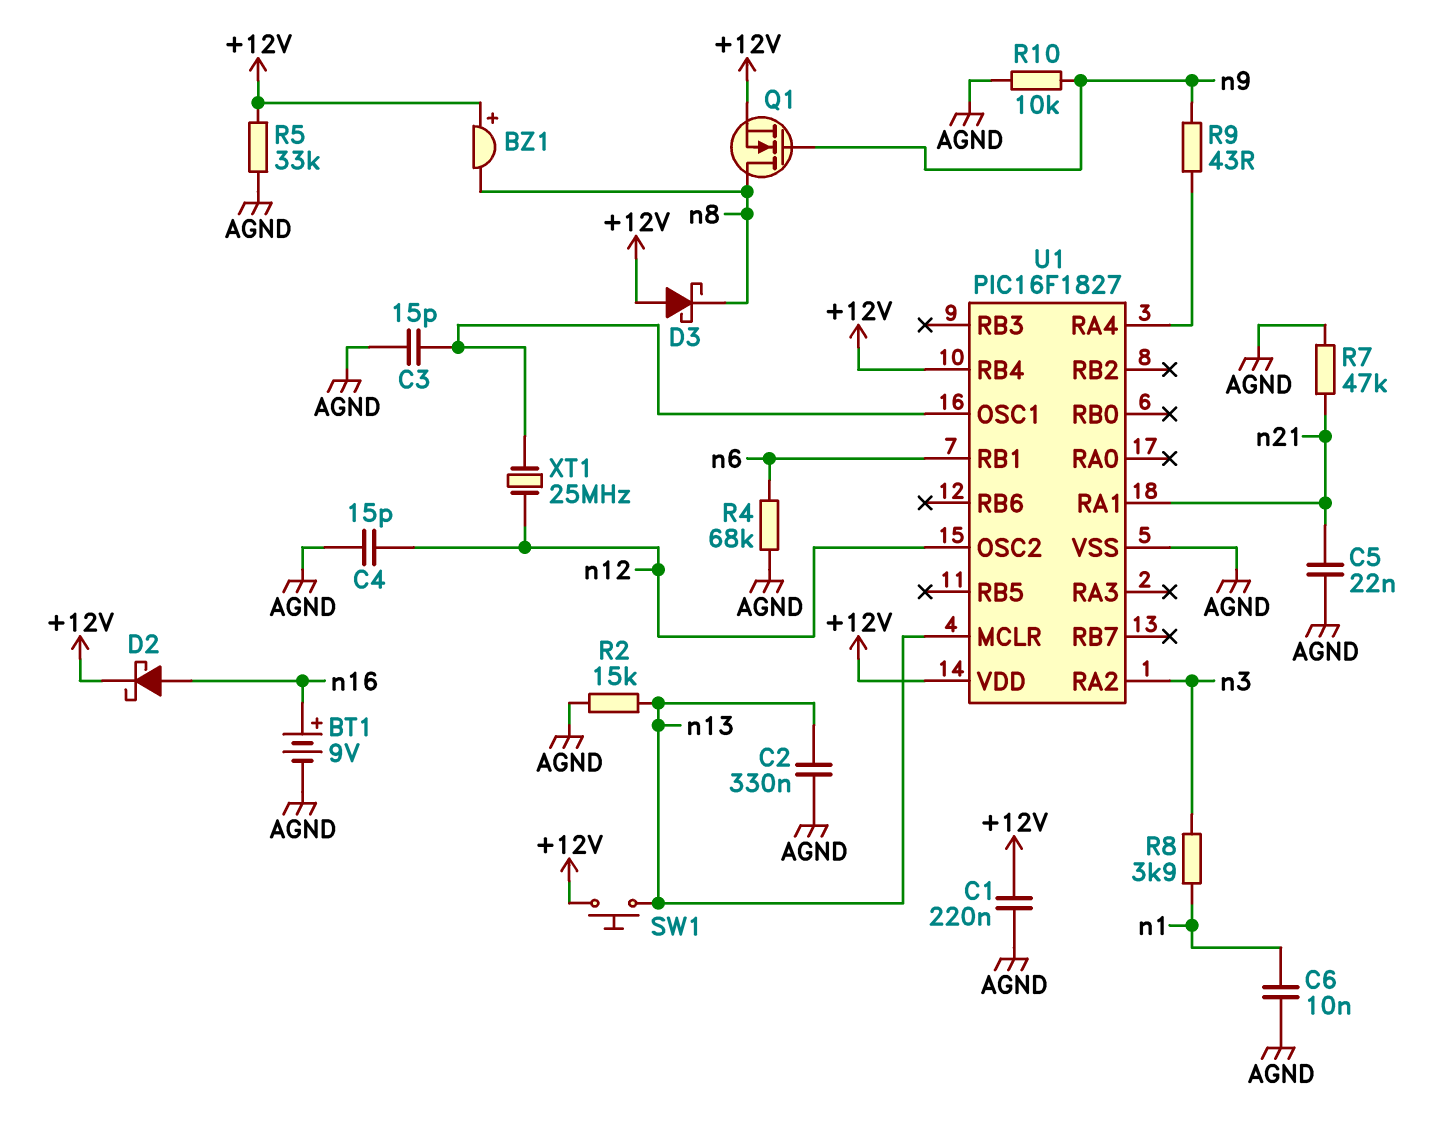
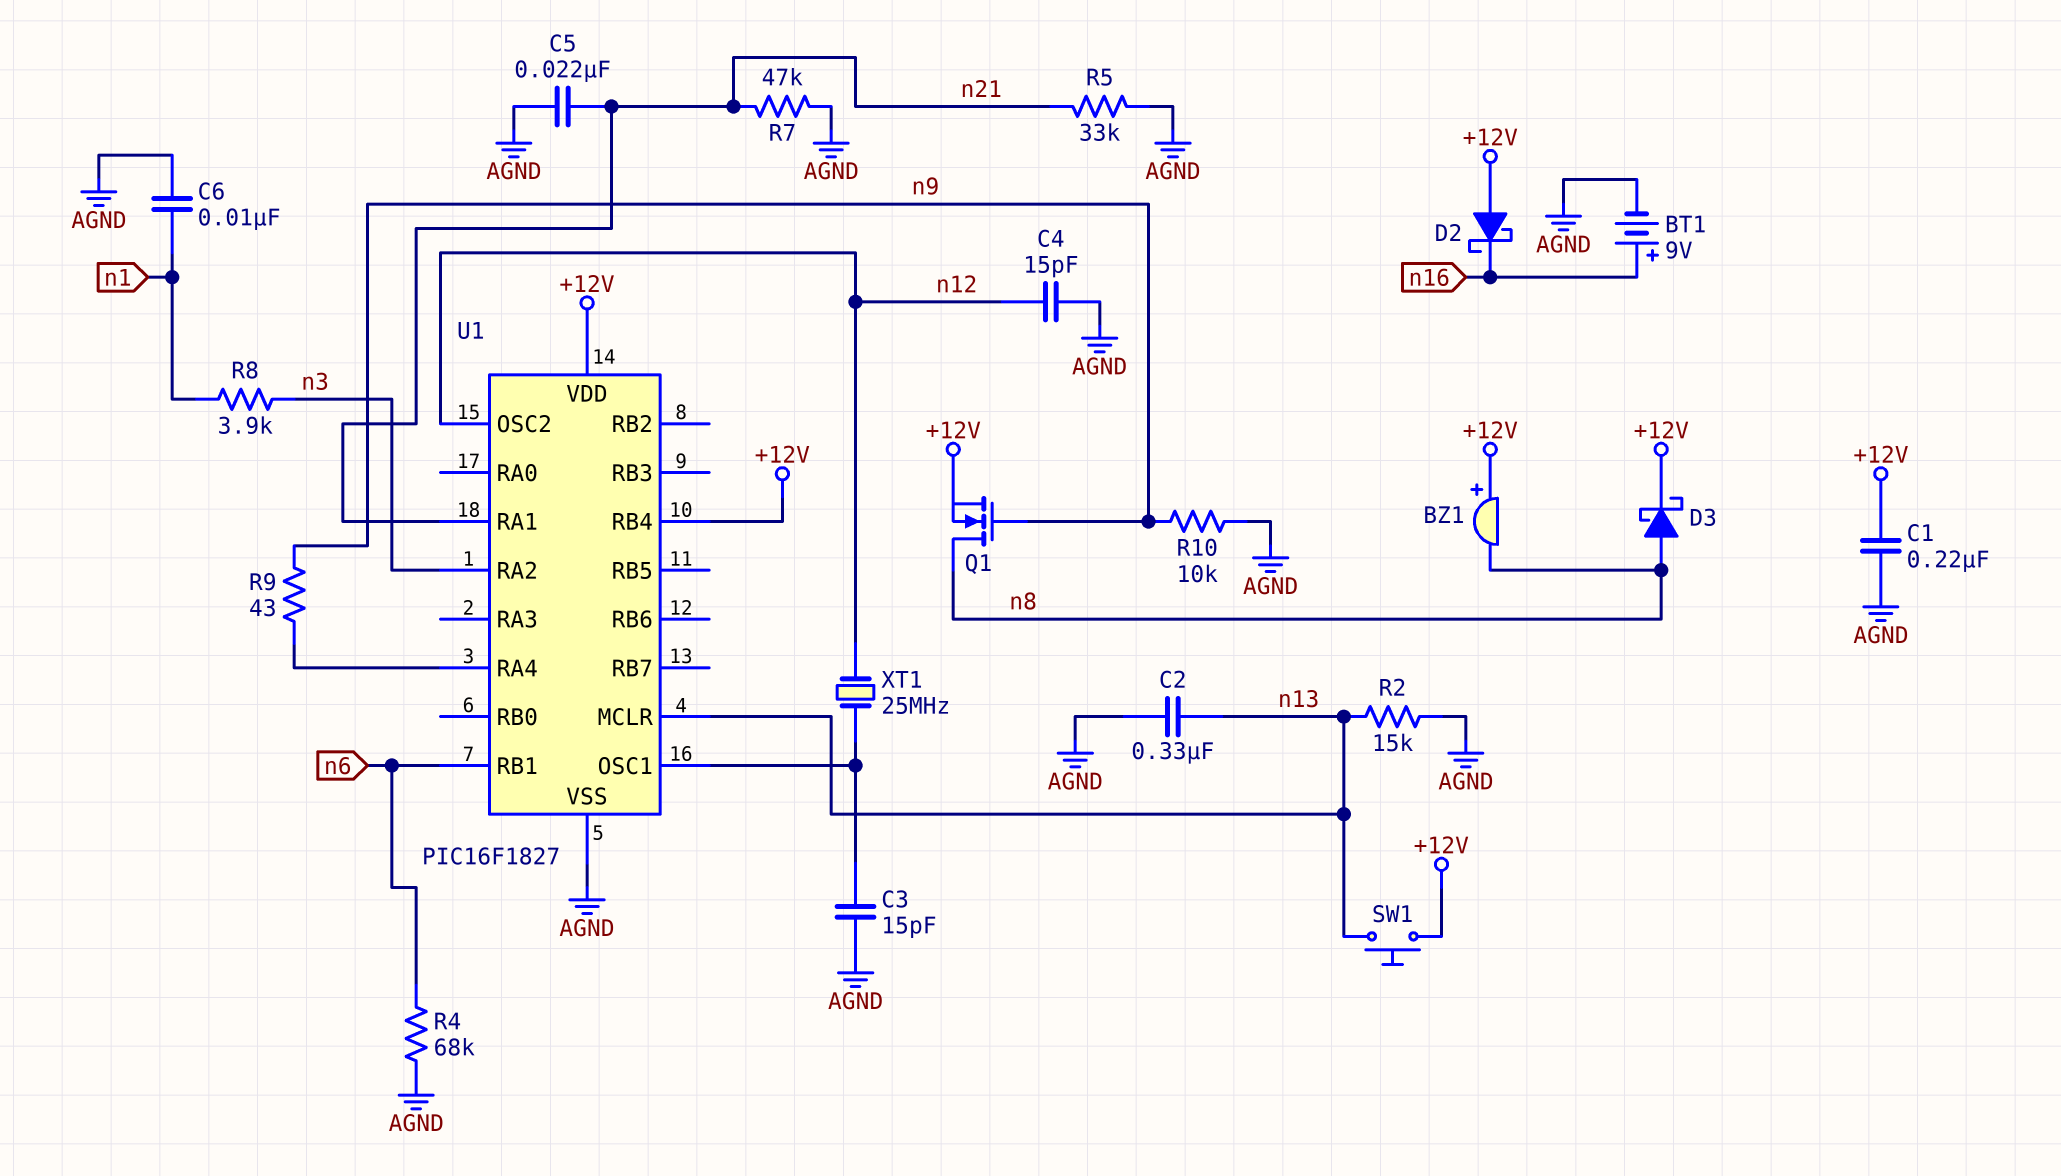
D2: schottky (A n16, K +12V) -> schottky (A +12V, K n16)
D3: schottky (A +12V, K n8) -> schottky (A n8, K +12V)
R5: 33k (+12V, AGND) -> 33k (AGND, n21)

